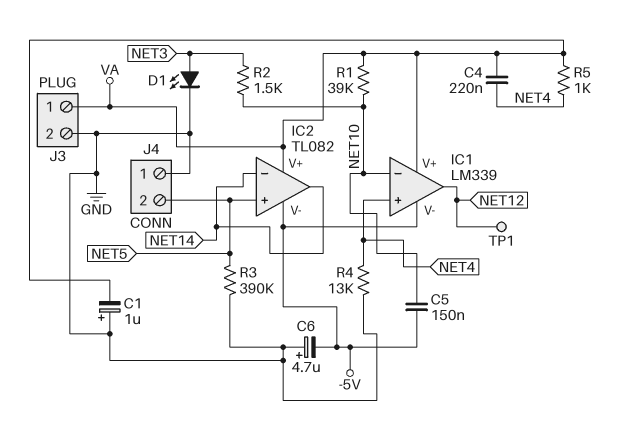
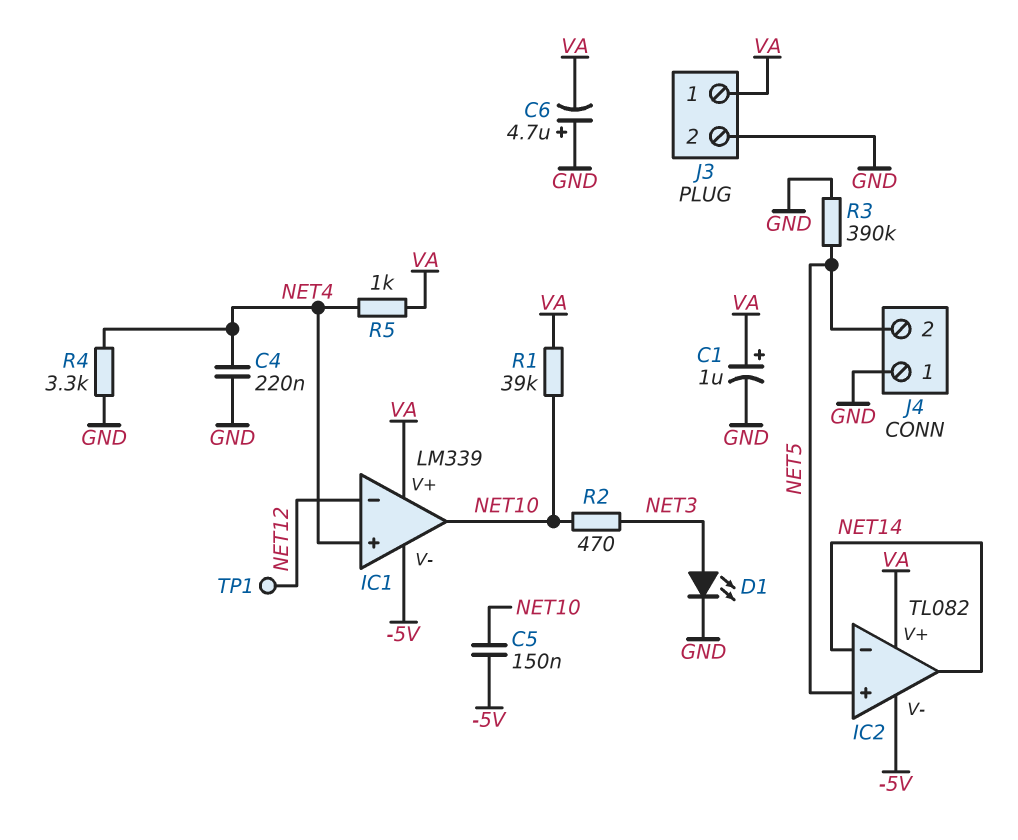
C1: 1uF (plus GND, minus VA) -> 1uF (plus VA, minus GND)
C4: 220nF (NET4, VA) -> 220nF (GND, NET4)
C6: 4.7uF (plus GND, minus -5V) -> 4.7uF (plus GND, minus VA)
IC1 pin in-: NET10 -> NET12
IC1 pin out: NET12 -> NET10
R2: 1.5k (NET3, NET10) -> 470 (NET3, NET10)
R4: 13k (GND, NET4) -> 3.3k (GND, NET4)

